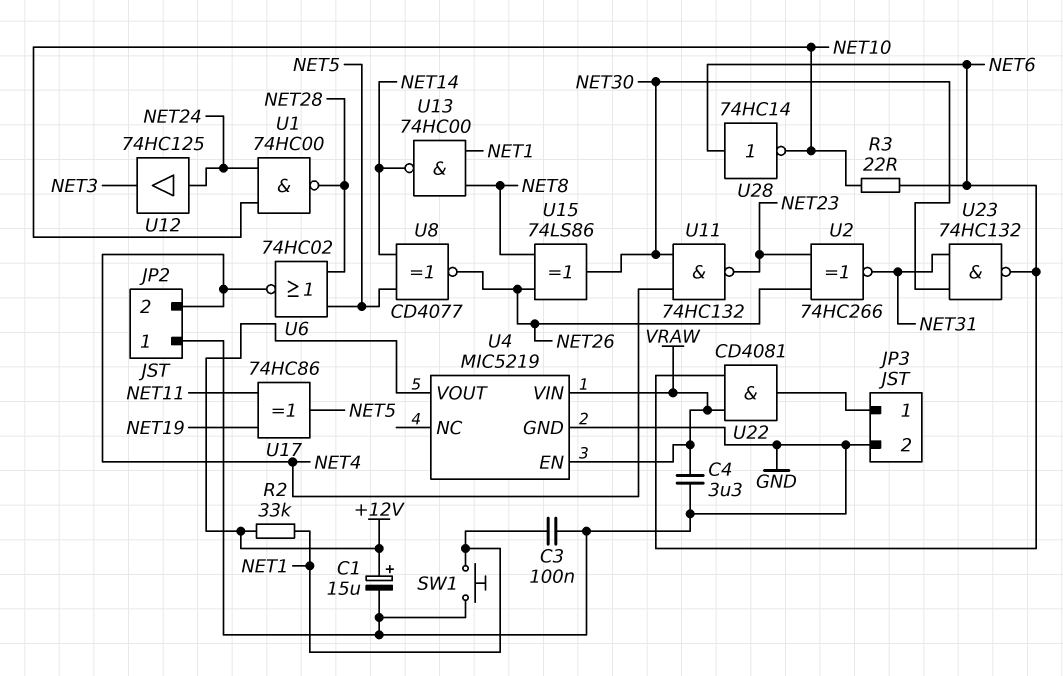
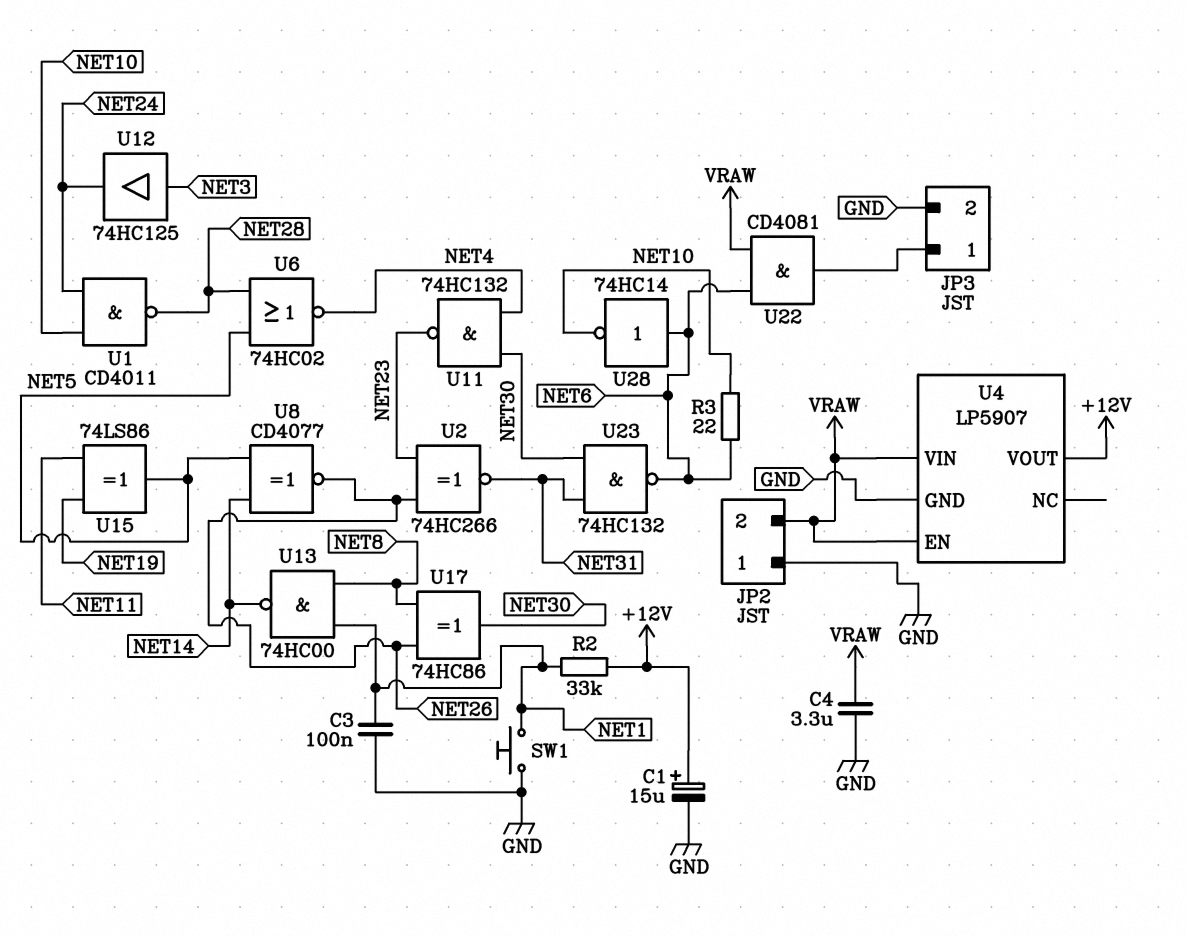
JP2 pin 2: NET4 -> VRAW
U1: NAND 74HC00 (in NET10, in NET24, out NET28) -> NAND CD4011 (in NET10, in NET24, out NET28)
U4: MIC5219 -> LP5907
U12: buffer 74HC125 (in NET24, out NET3) -> buffer 74HC125 (in NET3, out NET24)
U15: XOR 74LS86 (in NET8, in NET26, out NET30) -> XOR 74LS86 (in NET11, in NET19, out NET5)
U17: XOR 74HC86 (in NET11, in NET19, out NET5) -> XOR 74HC86 (in NET8, in NET26, out NET30)

